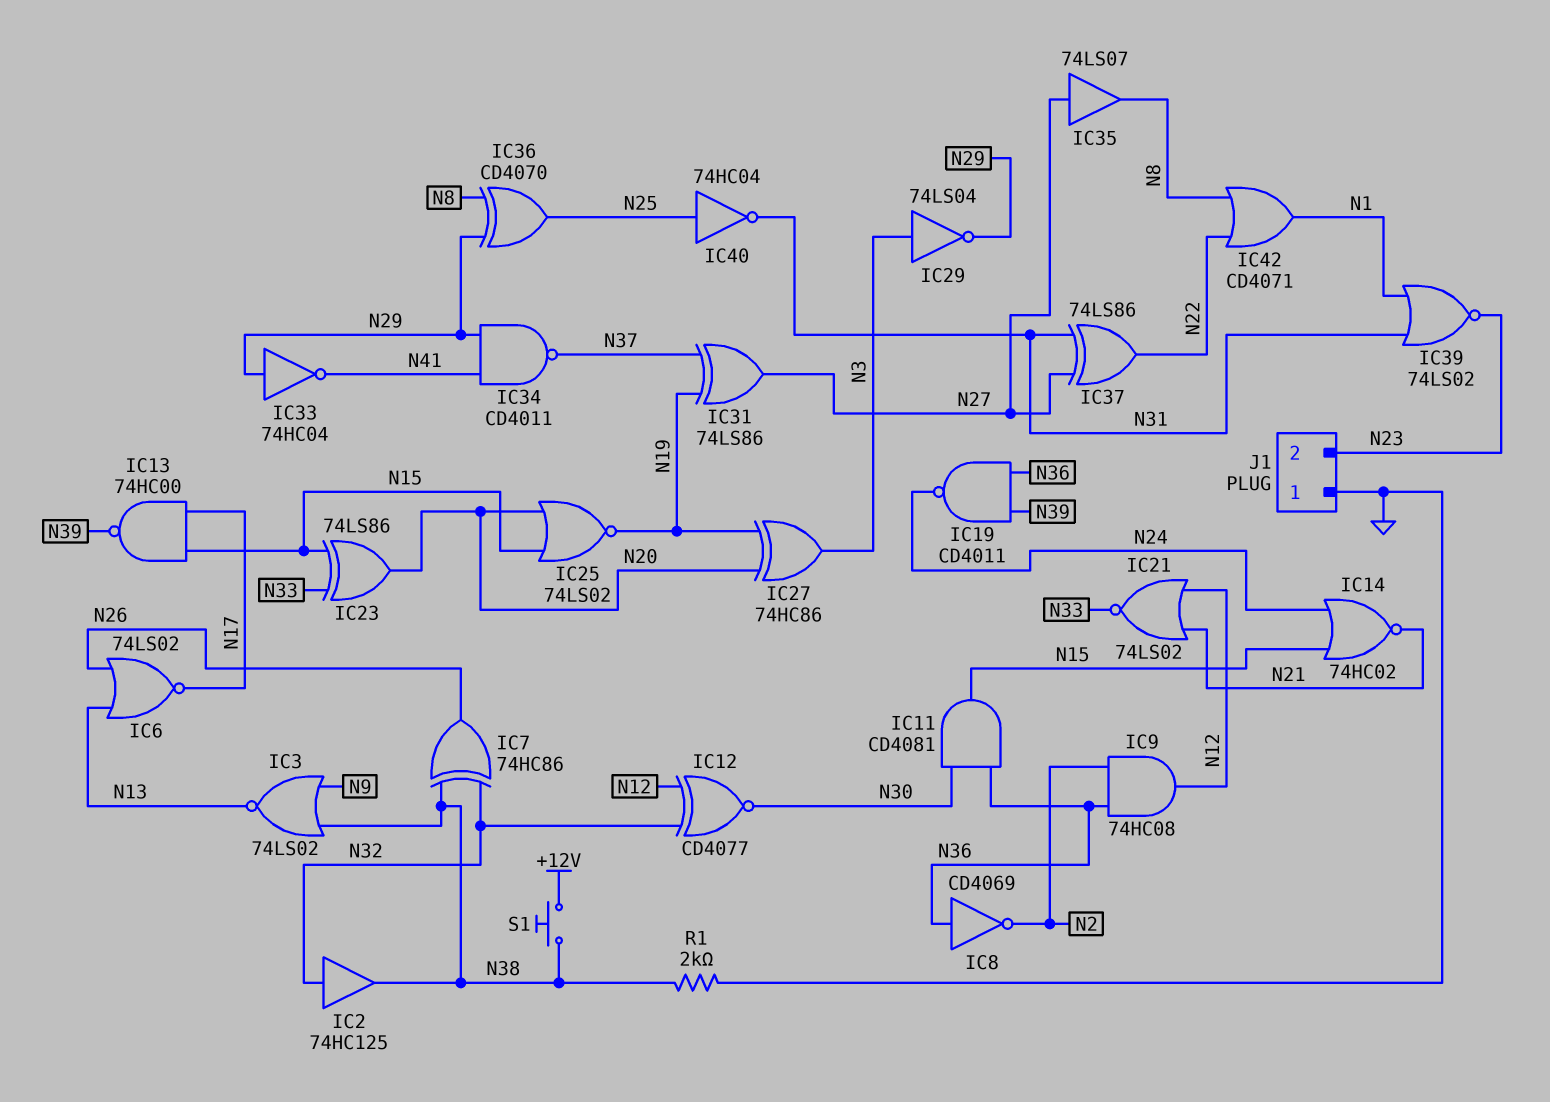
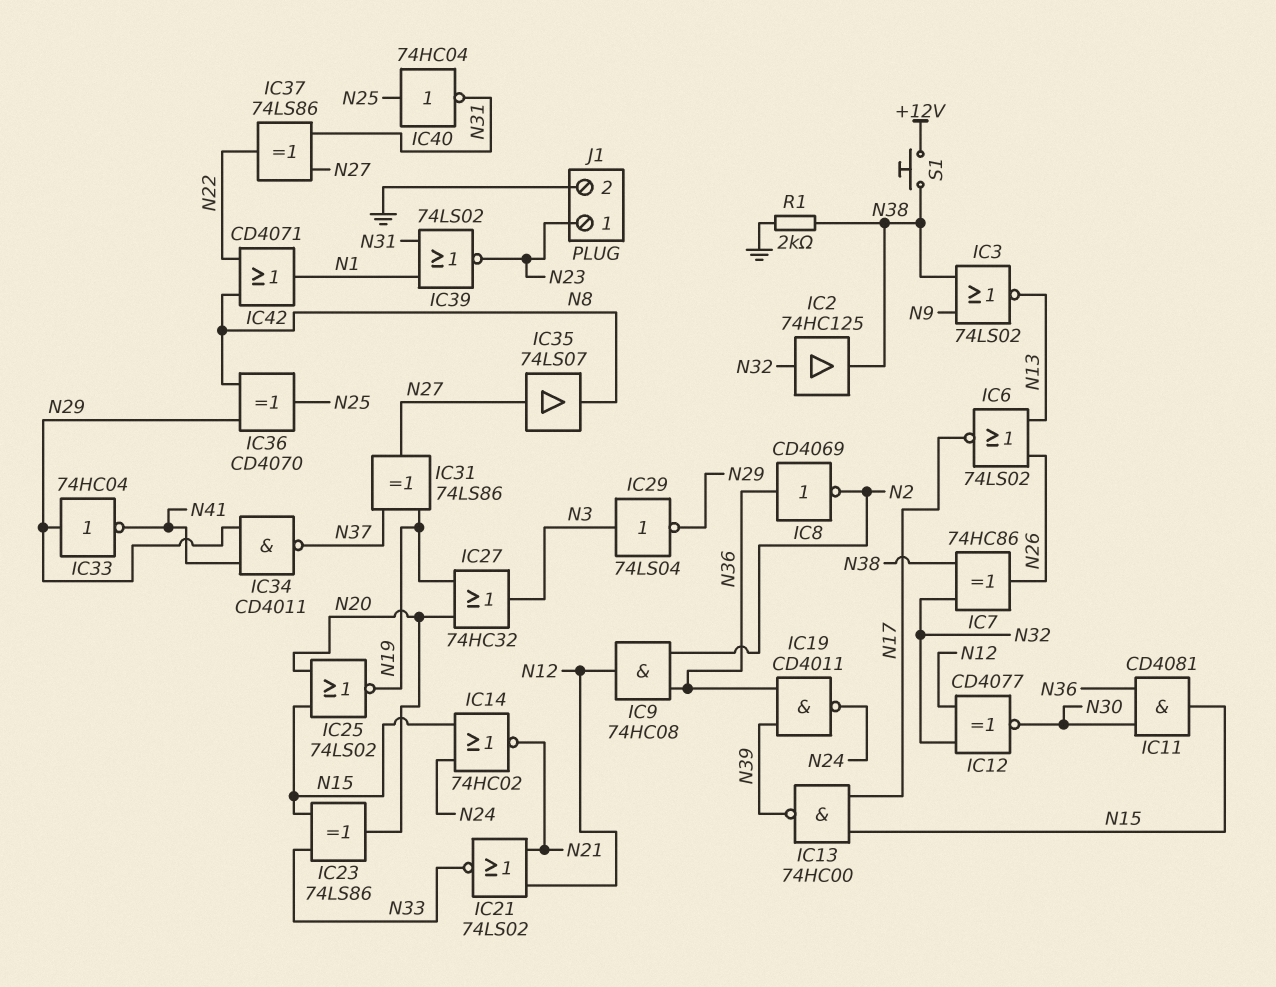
IC27: XOR 74HC86 (in N19, in N20, out N3) -> OR 74HC32 (in N19, in N20, out N3)
J1 pin 1: GND -> N23
J1 pin 2: N23 -> GND

